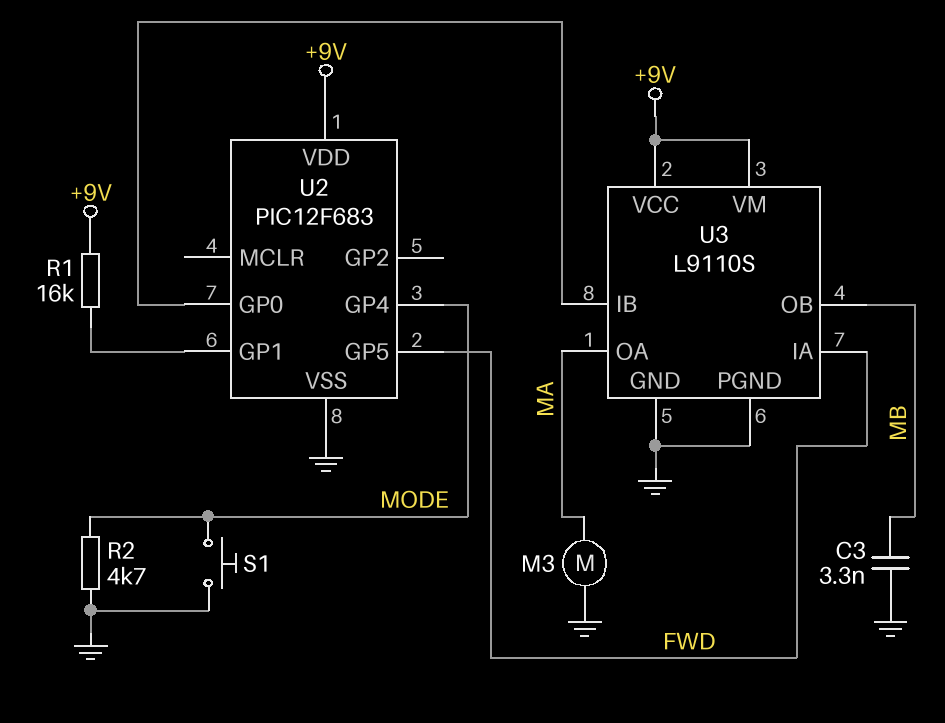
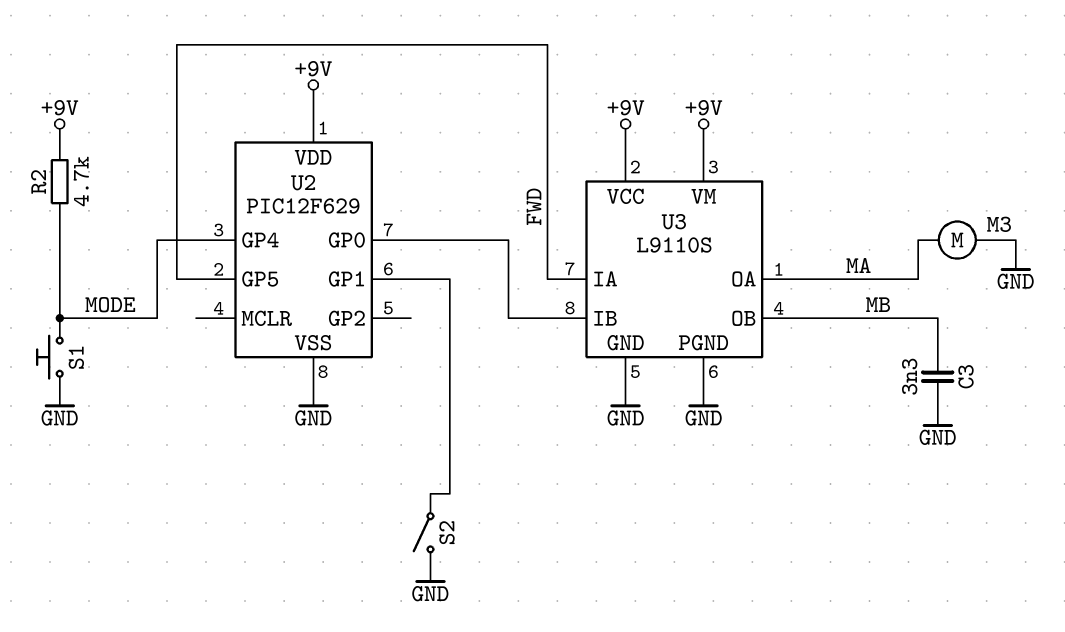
R1: 16k (+9V, U2/GP1) -> none
R2: 4.7k (GND, MODE) -> 4.7k (+9V, MODE)
S2: none -> switch (GND, U2/GP1)
U2: PIC12F683 -> PIC12F629

